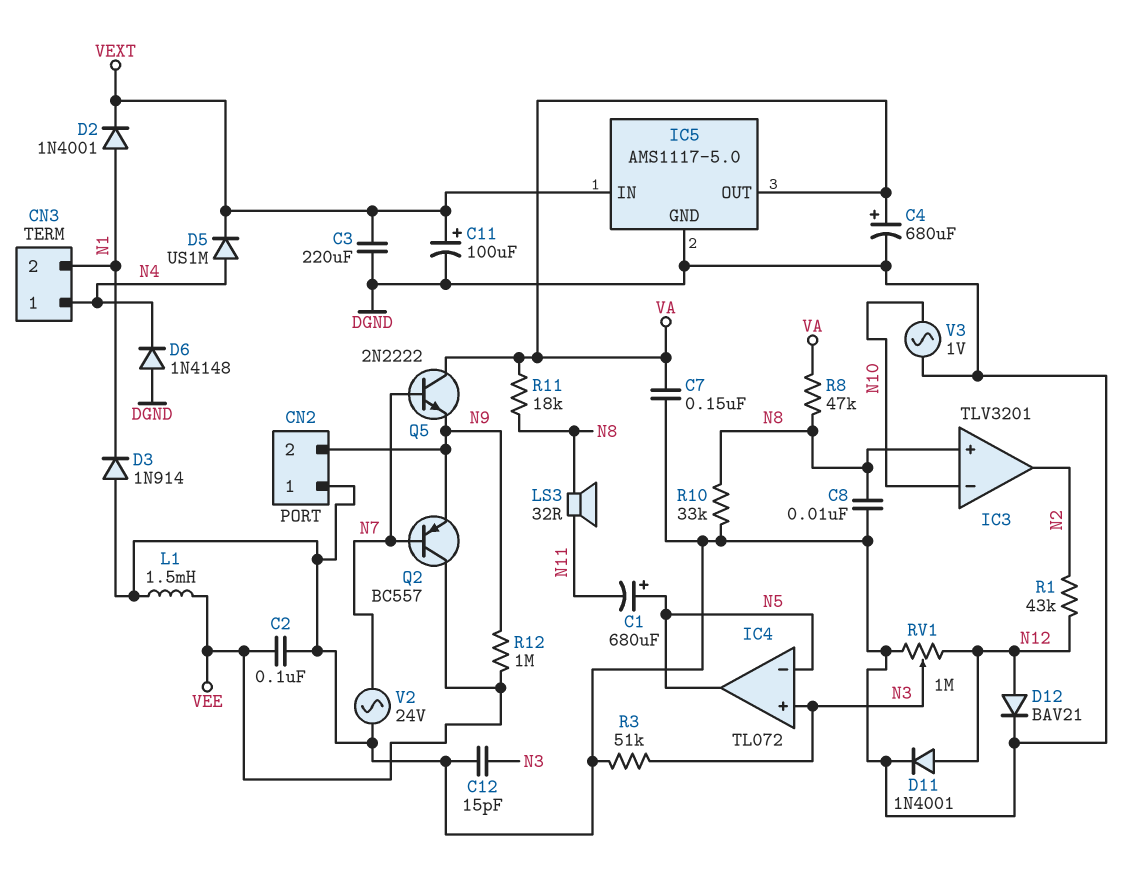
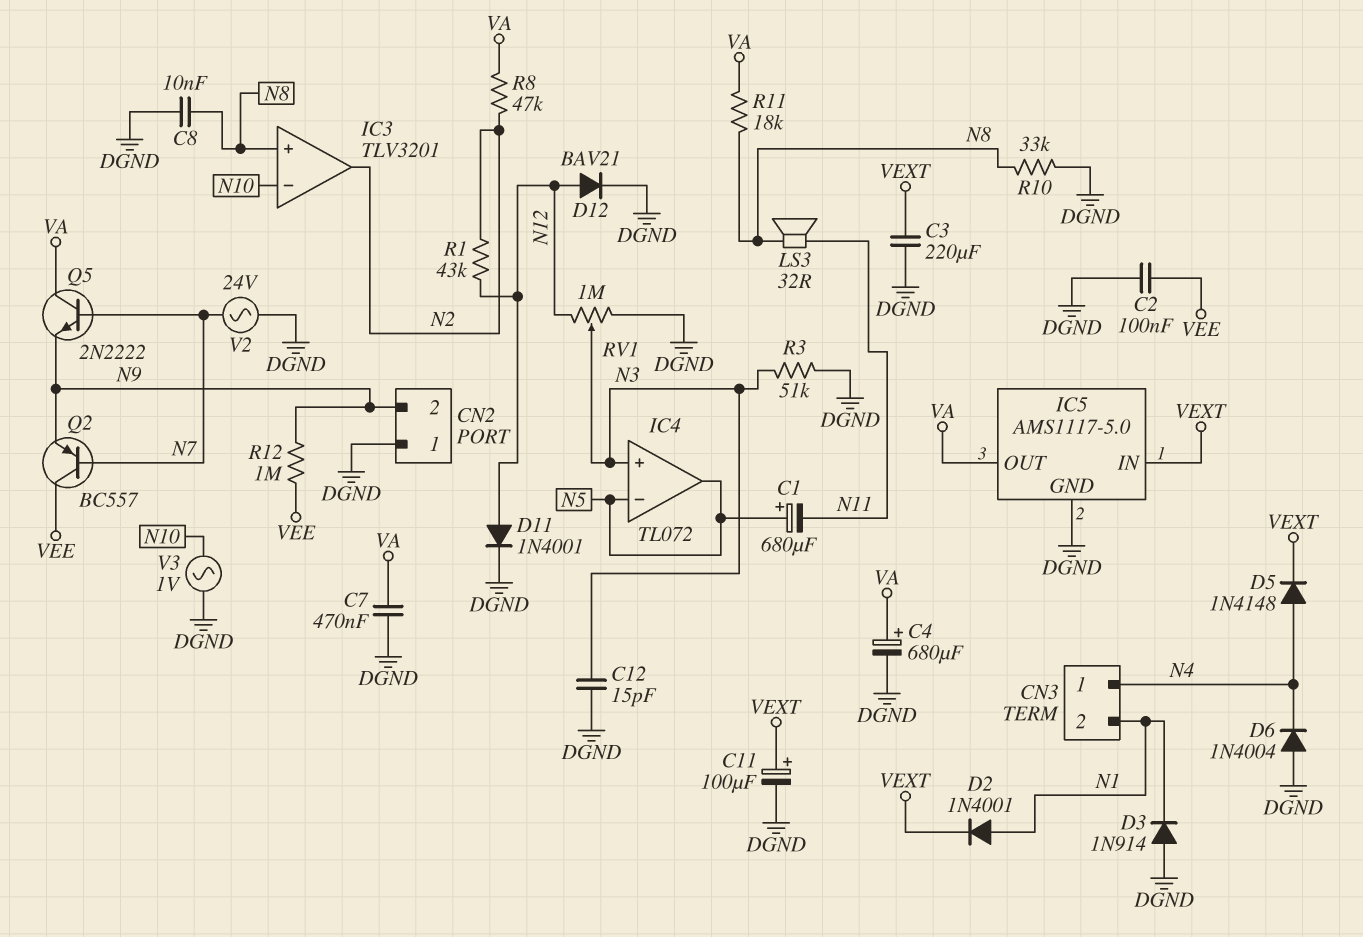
C7: 150nF (DGND, VA) -> 470nF (DGND, VA)
D5: diode US1M (A N4, K VEXT) -> diode 1N4148 (A N4, K VEXT)
D6: diode 1N4148 (A DGND, K N4) -> diode 1N4004 (A DGND, K N4)
L1: 1.5mH (DGND, VEE) -> none
R8: 47k (N8, VA) -> 47k (N2, VA)

